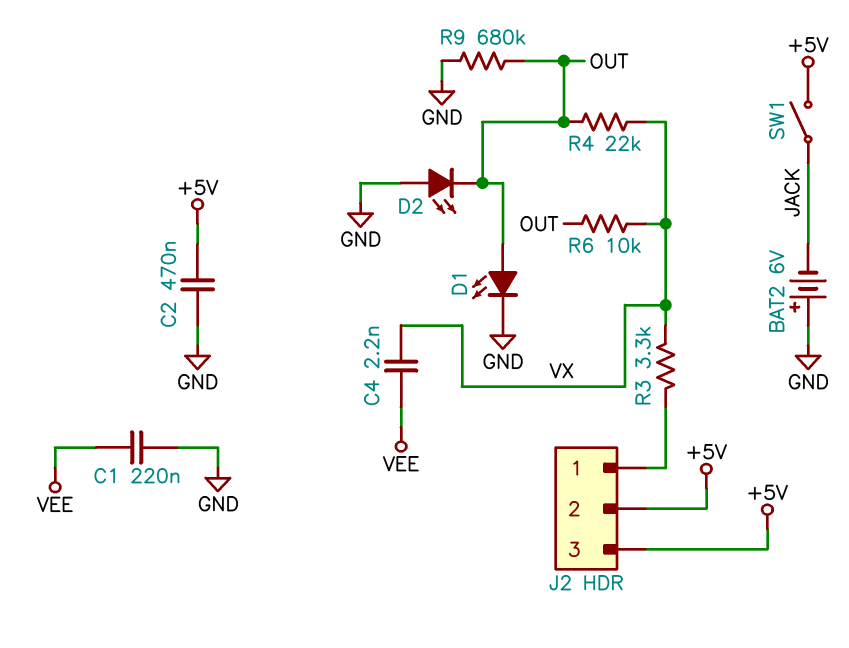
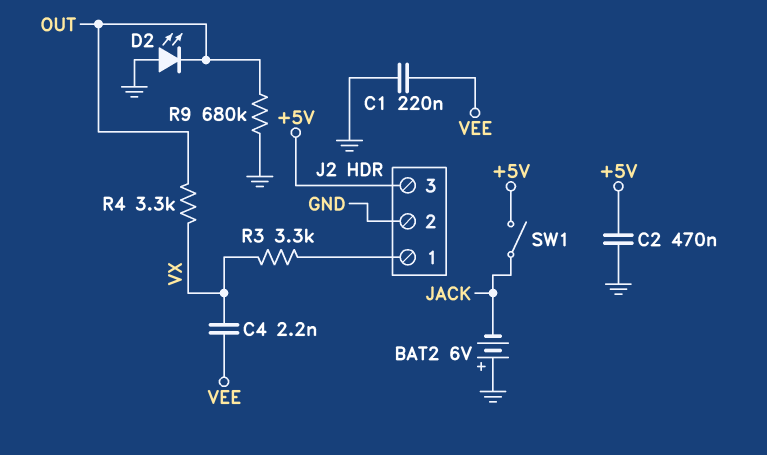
D1: LED (A OUT, K GND) -> none
J2 pin 2: +5V -> GND
R4: 22k (OUT, VX) -> 3.3k (OUT, VX)
R6: 10k (OUT, VX) -> none

